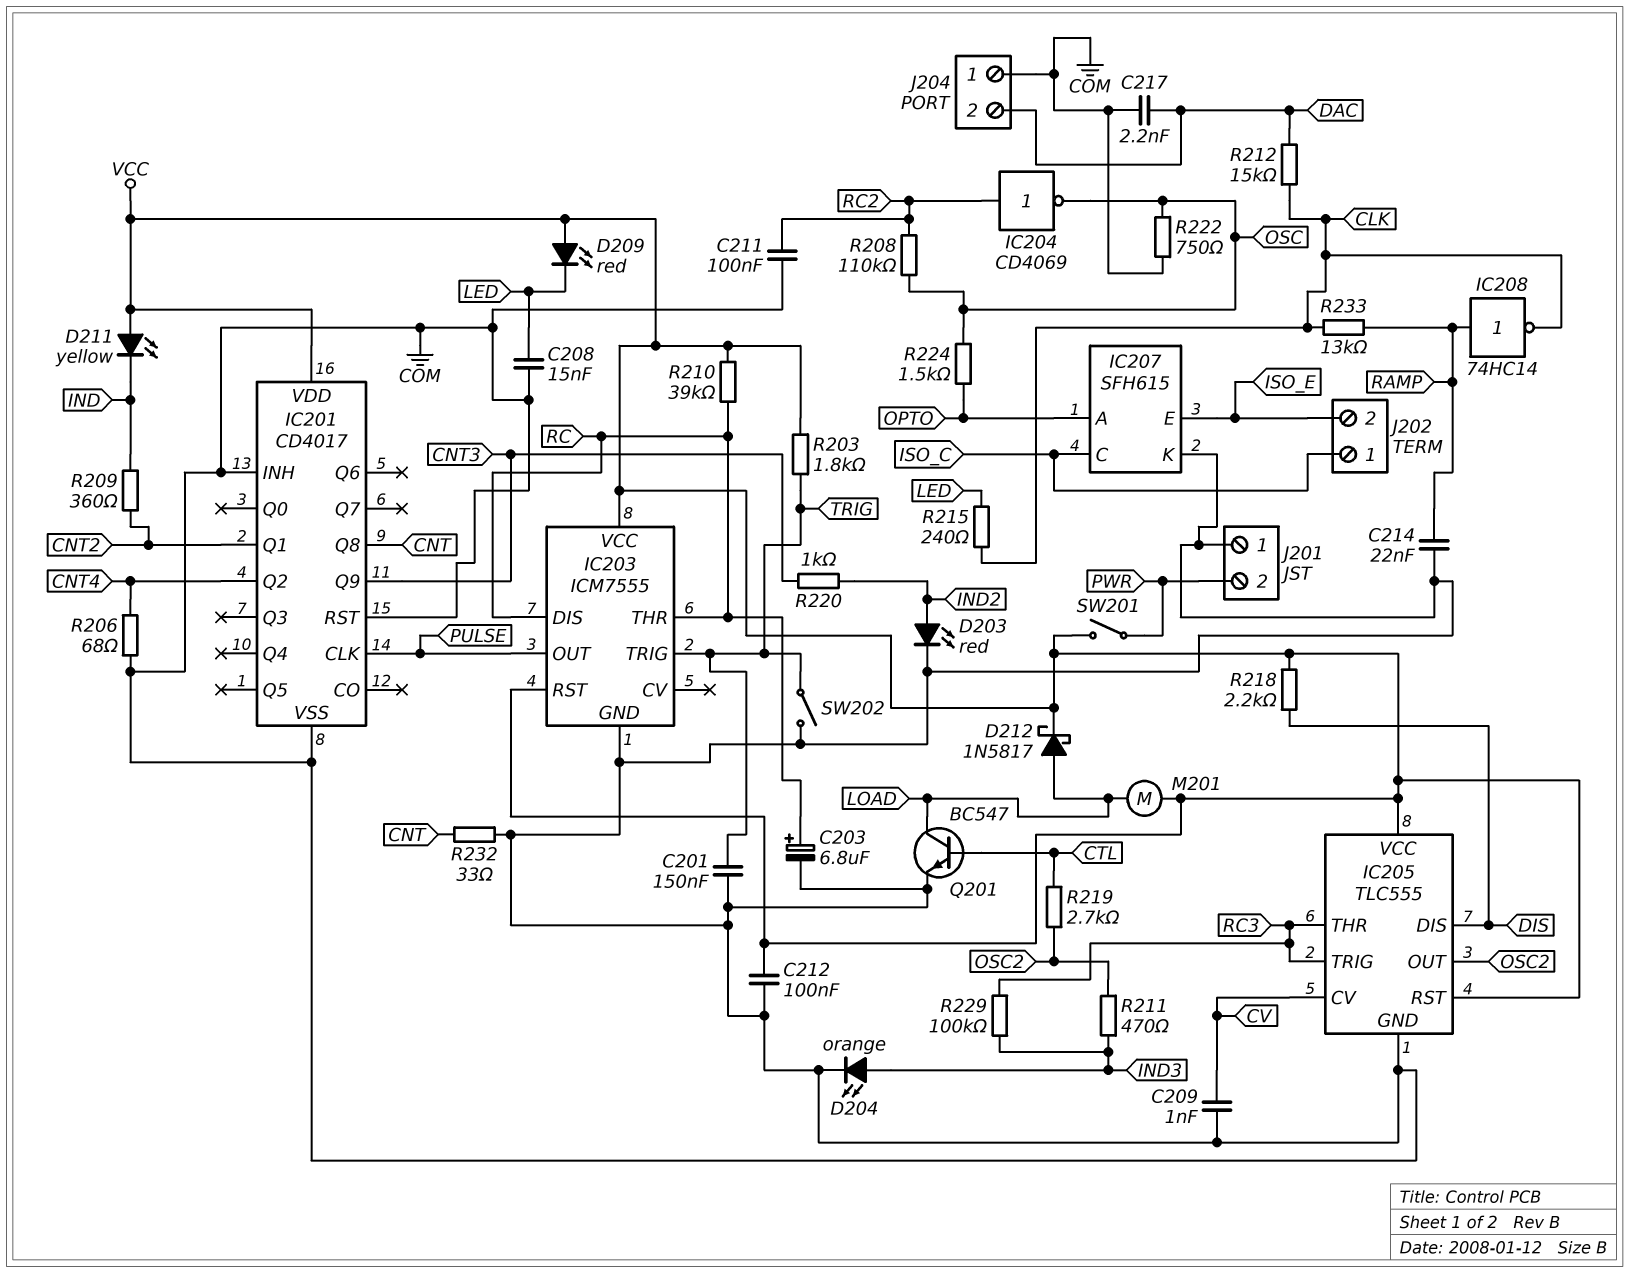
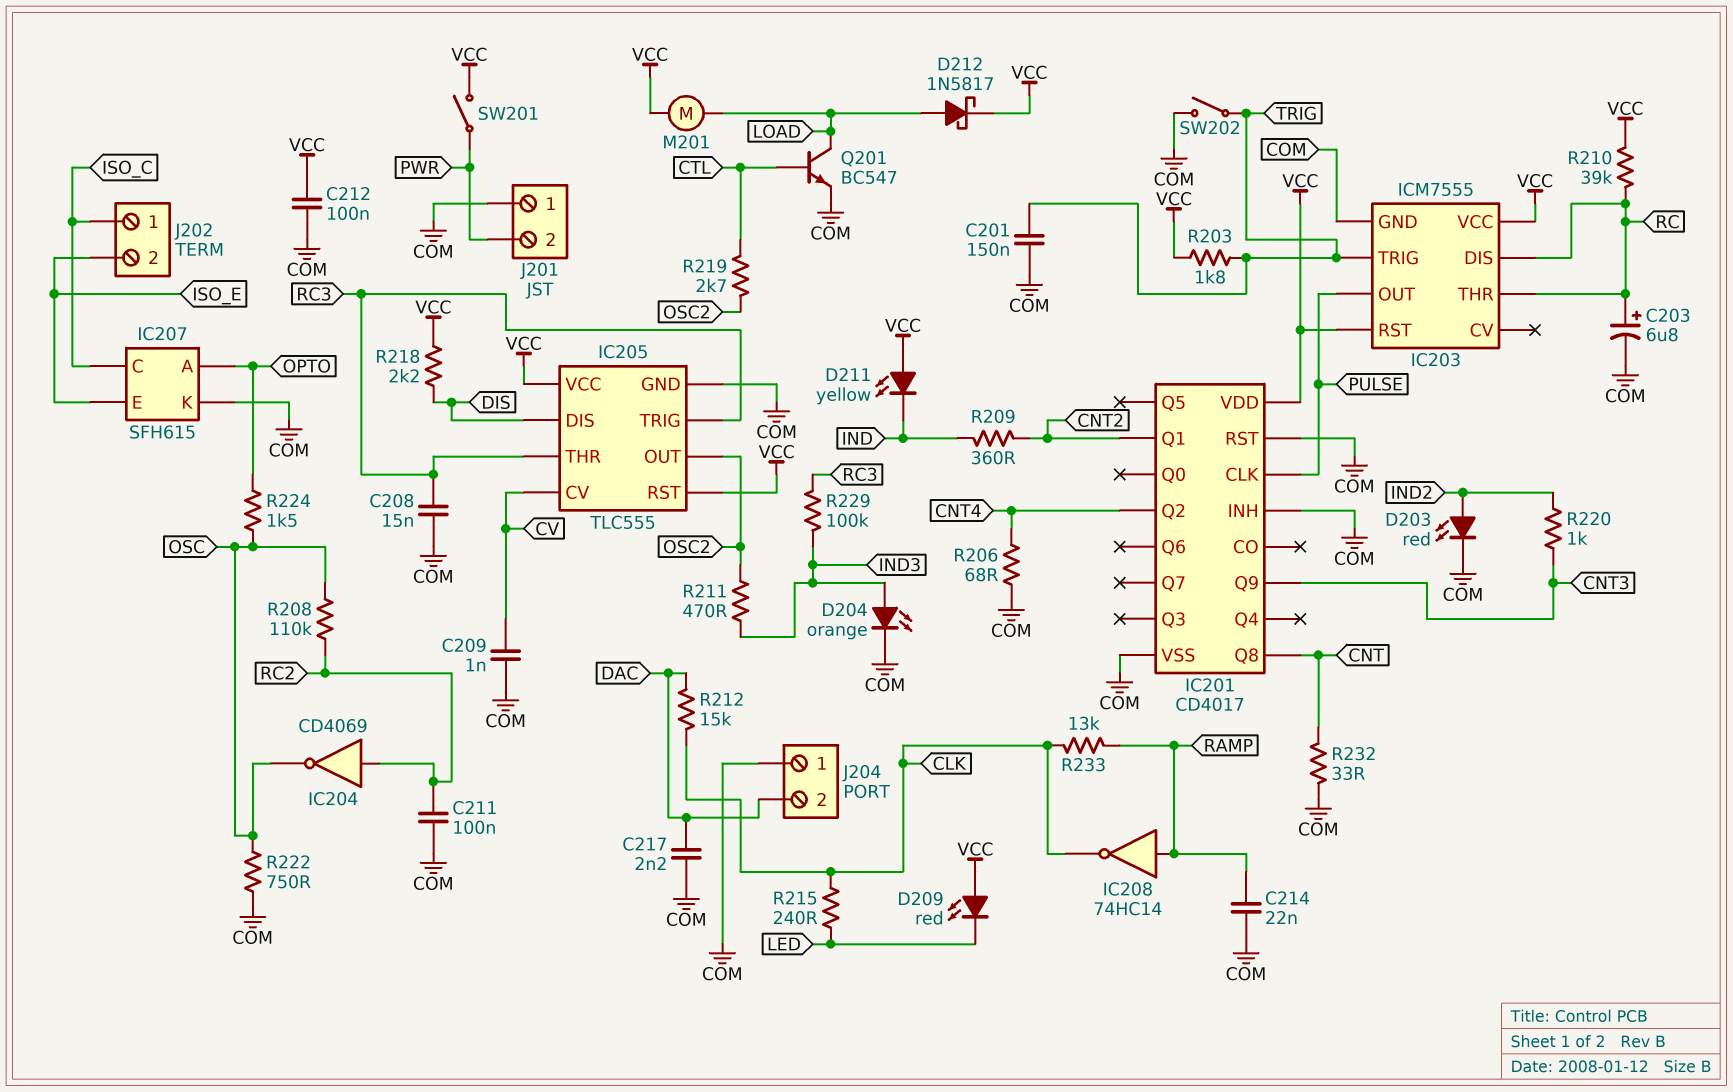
C208: 15nF (COM, LED) -> 15nF (COM, RC3)

